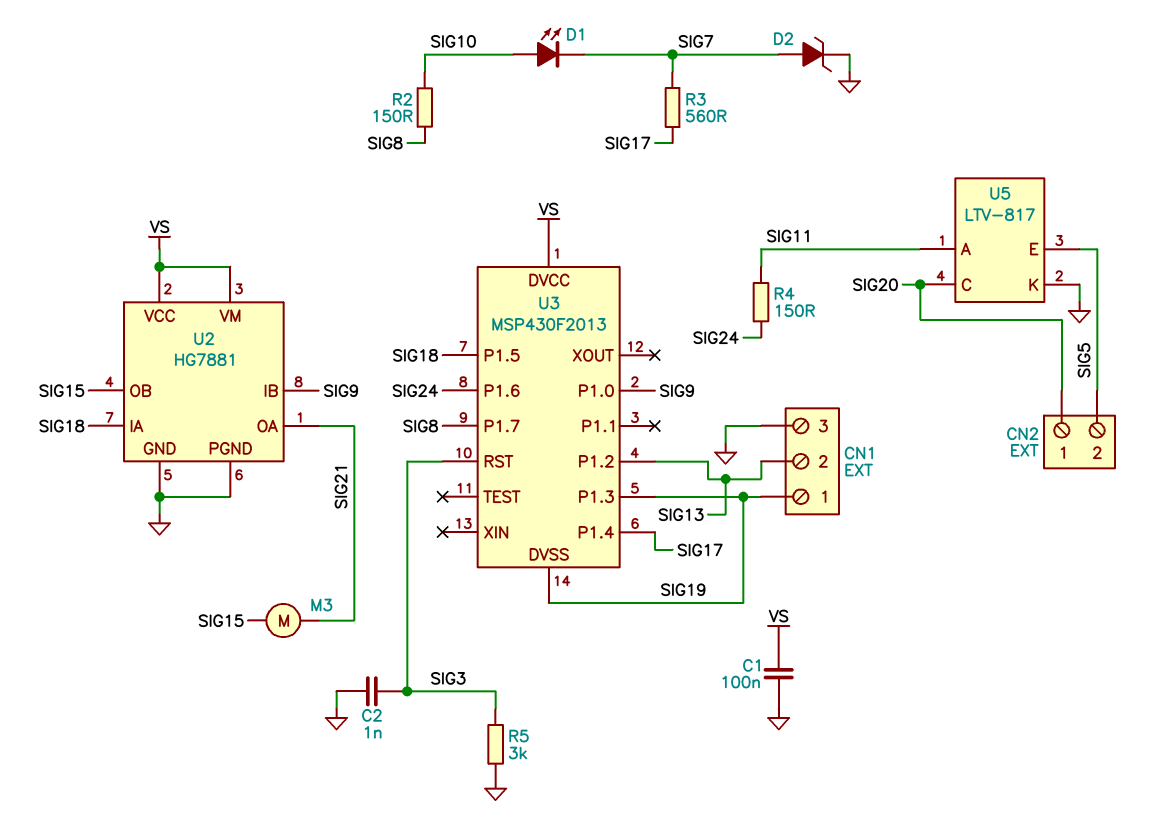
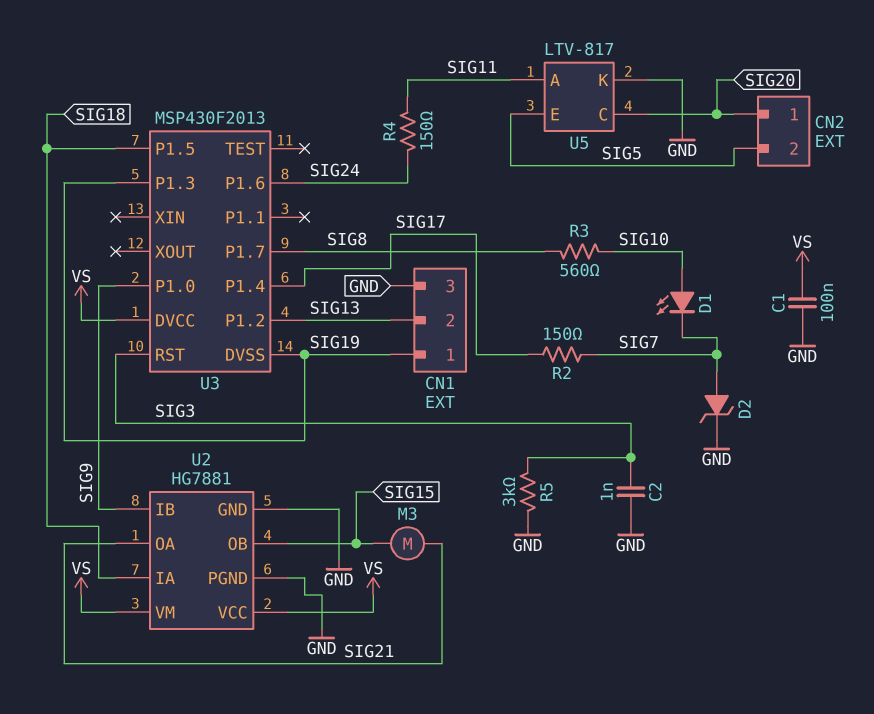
R2: 150 (SIG8, SIG10) -> 150 (SIG7, SIG17)
R3: 560 (SIG7, SIG17) -> 560 (SIG8, SIG10)

